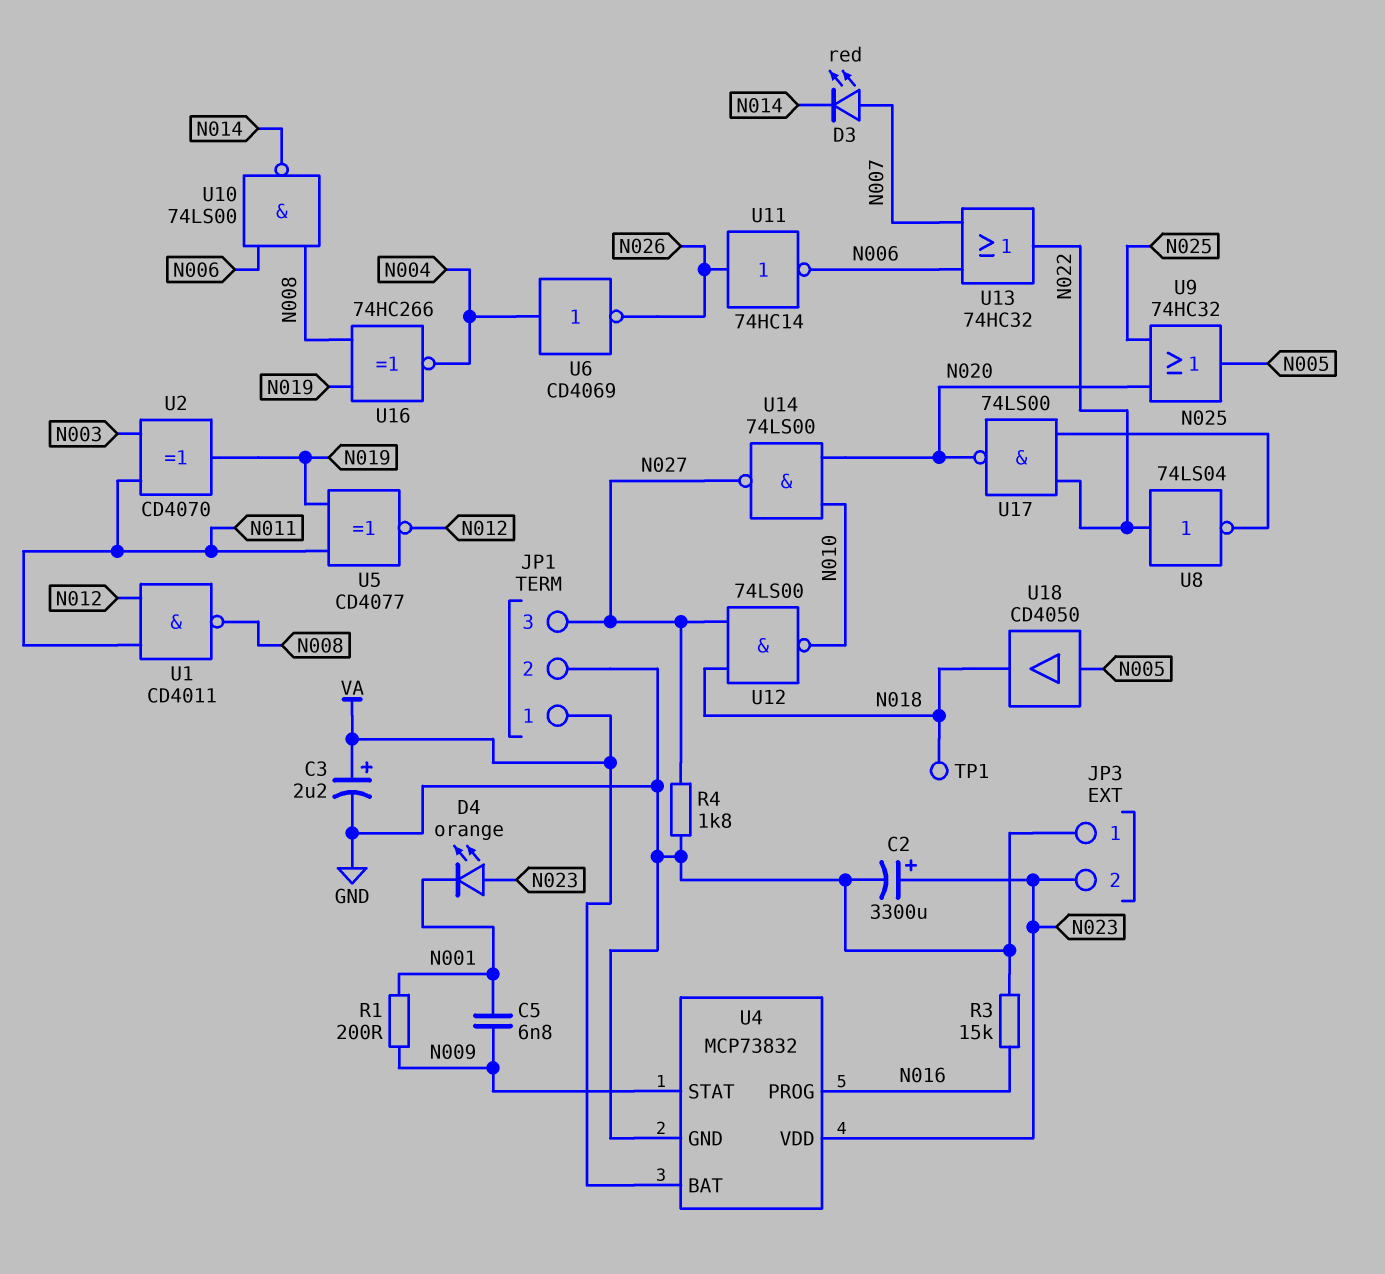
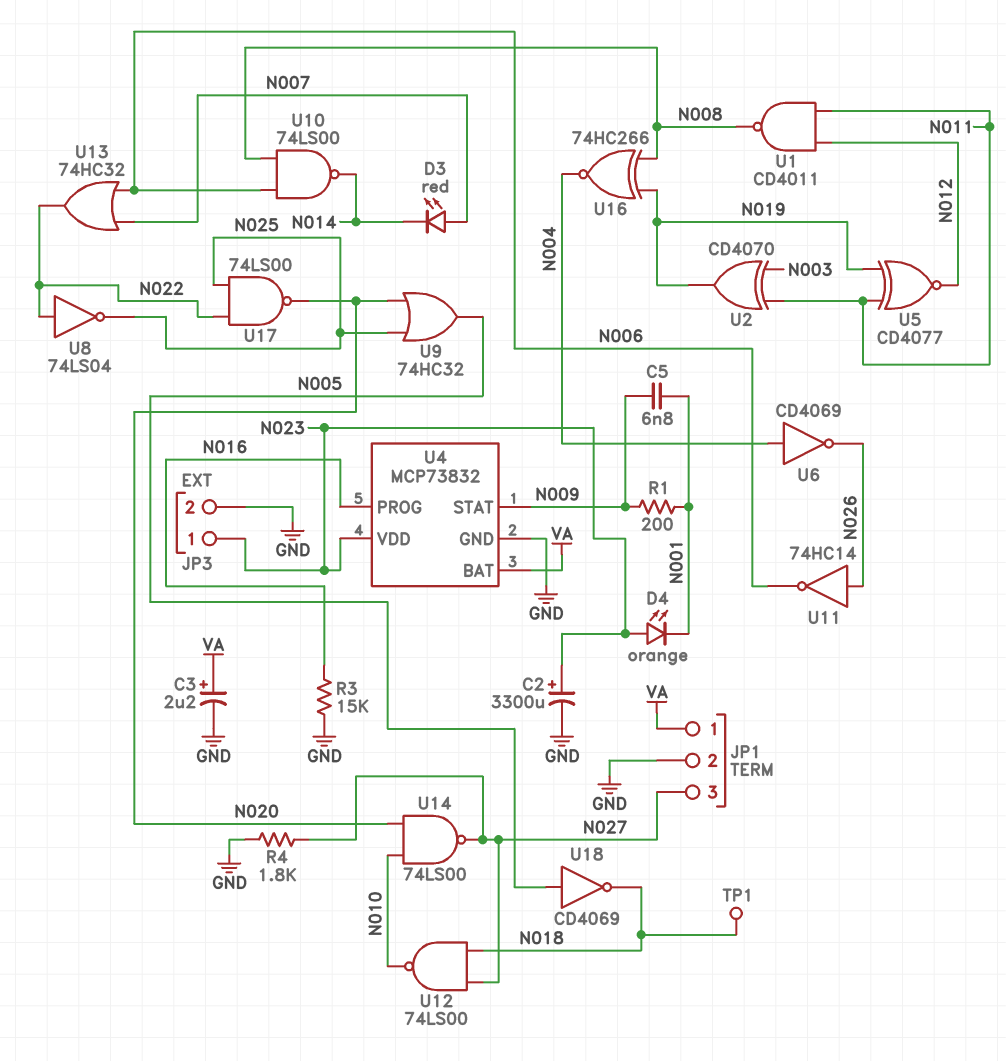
JP3 pin 1: GND -> N023
JP3 pin 2: N023 -> GND
U18: buffer CD4050 (in N005, out N018) -> NOT CD4069 (in N005, out N018)

